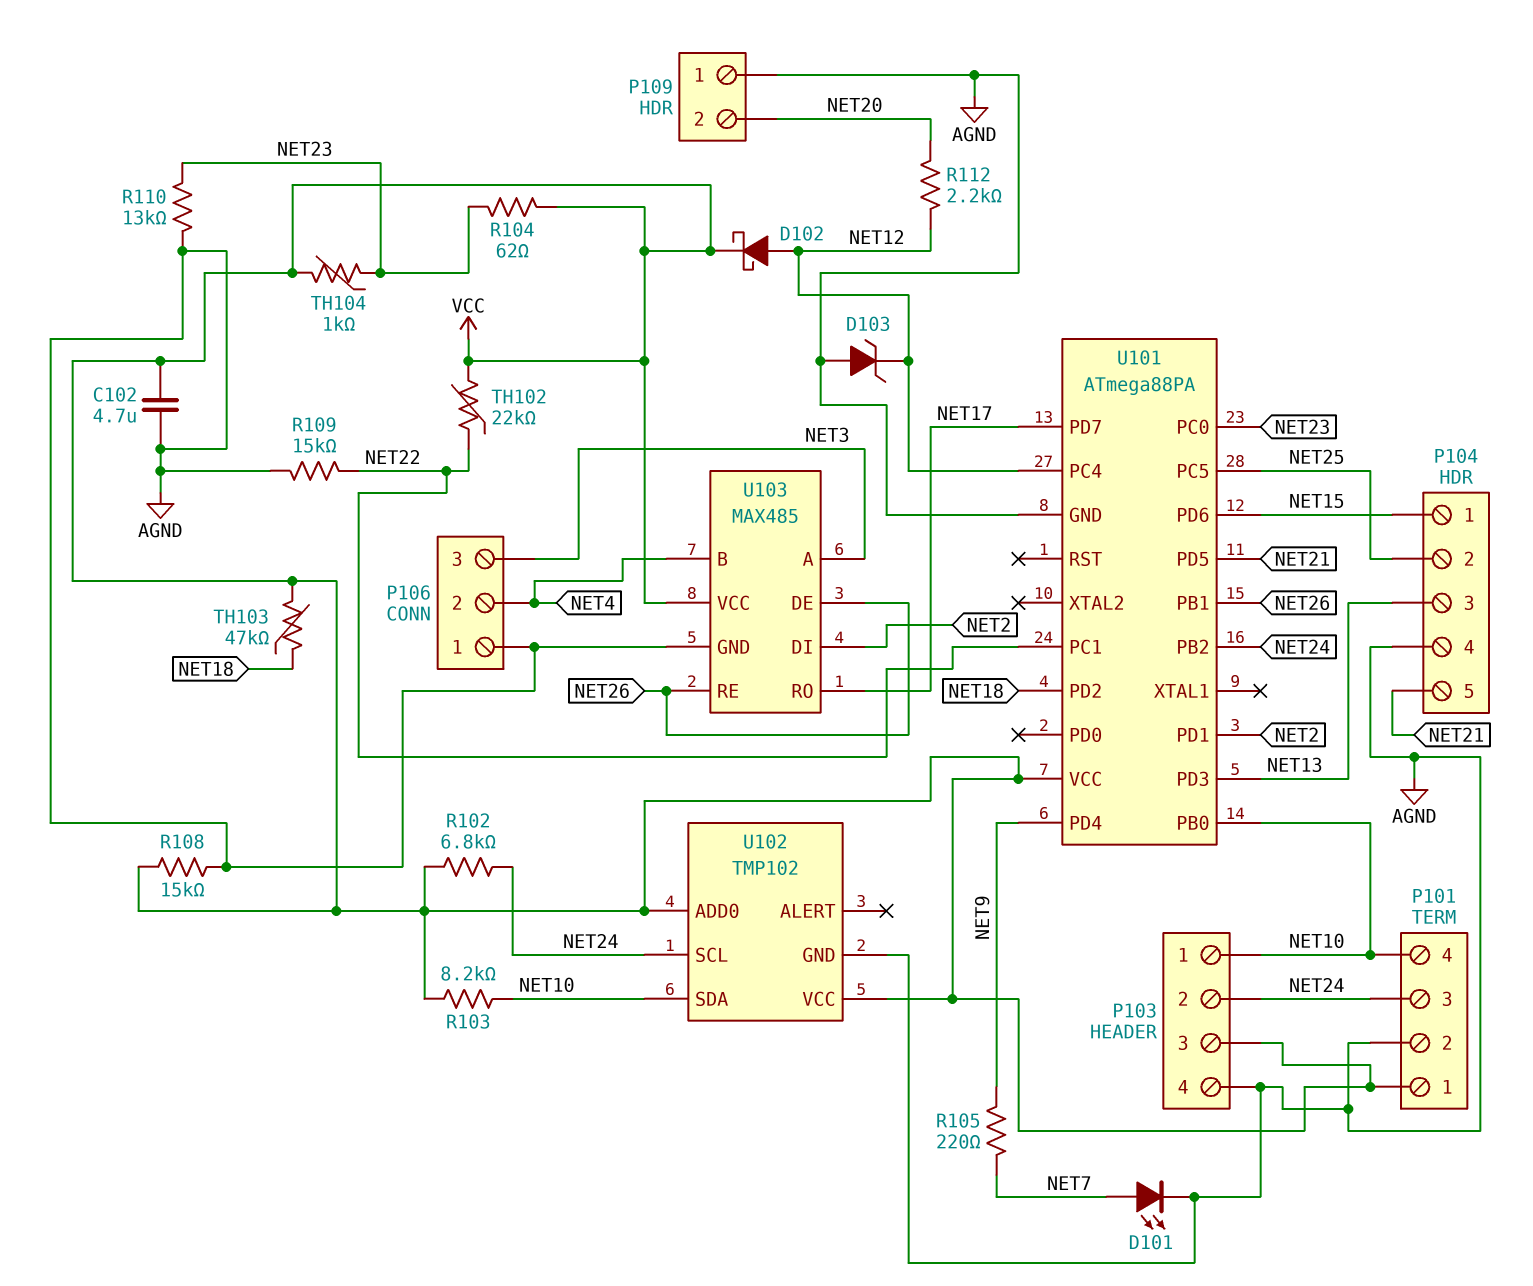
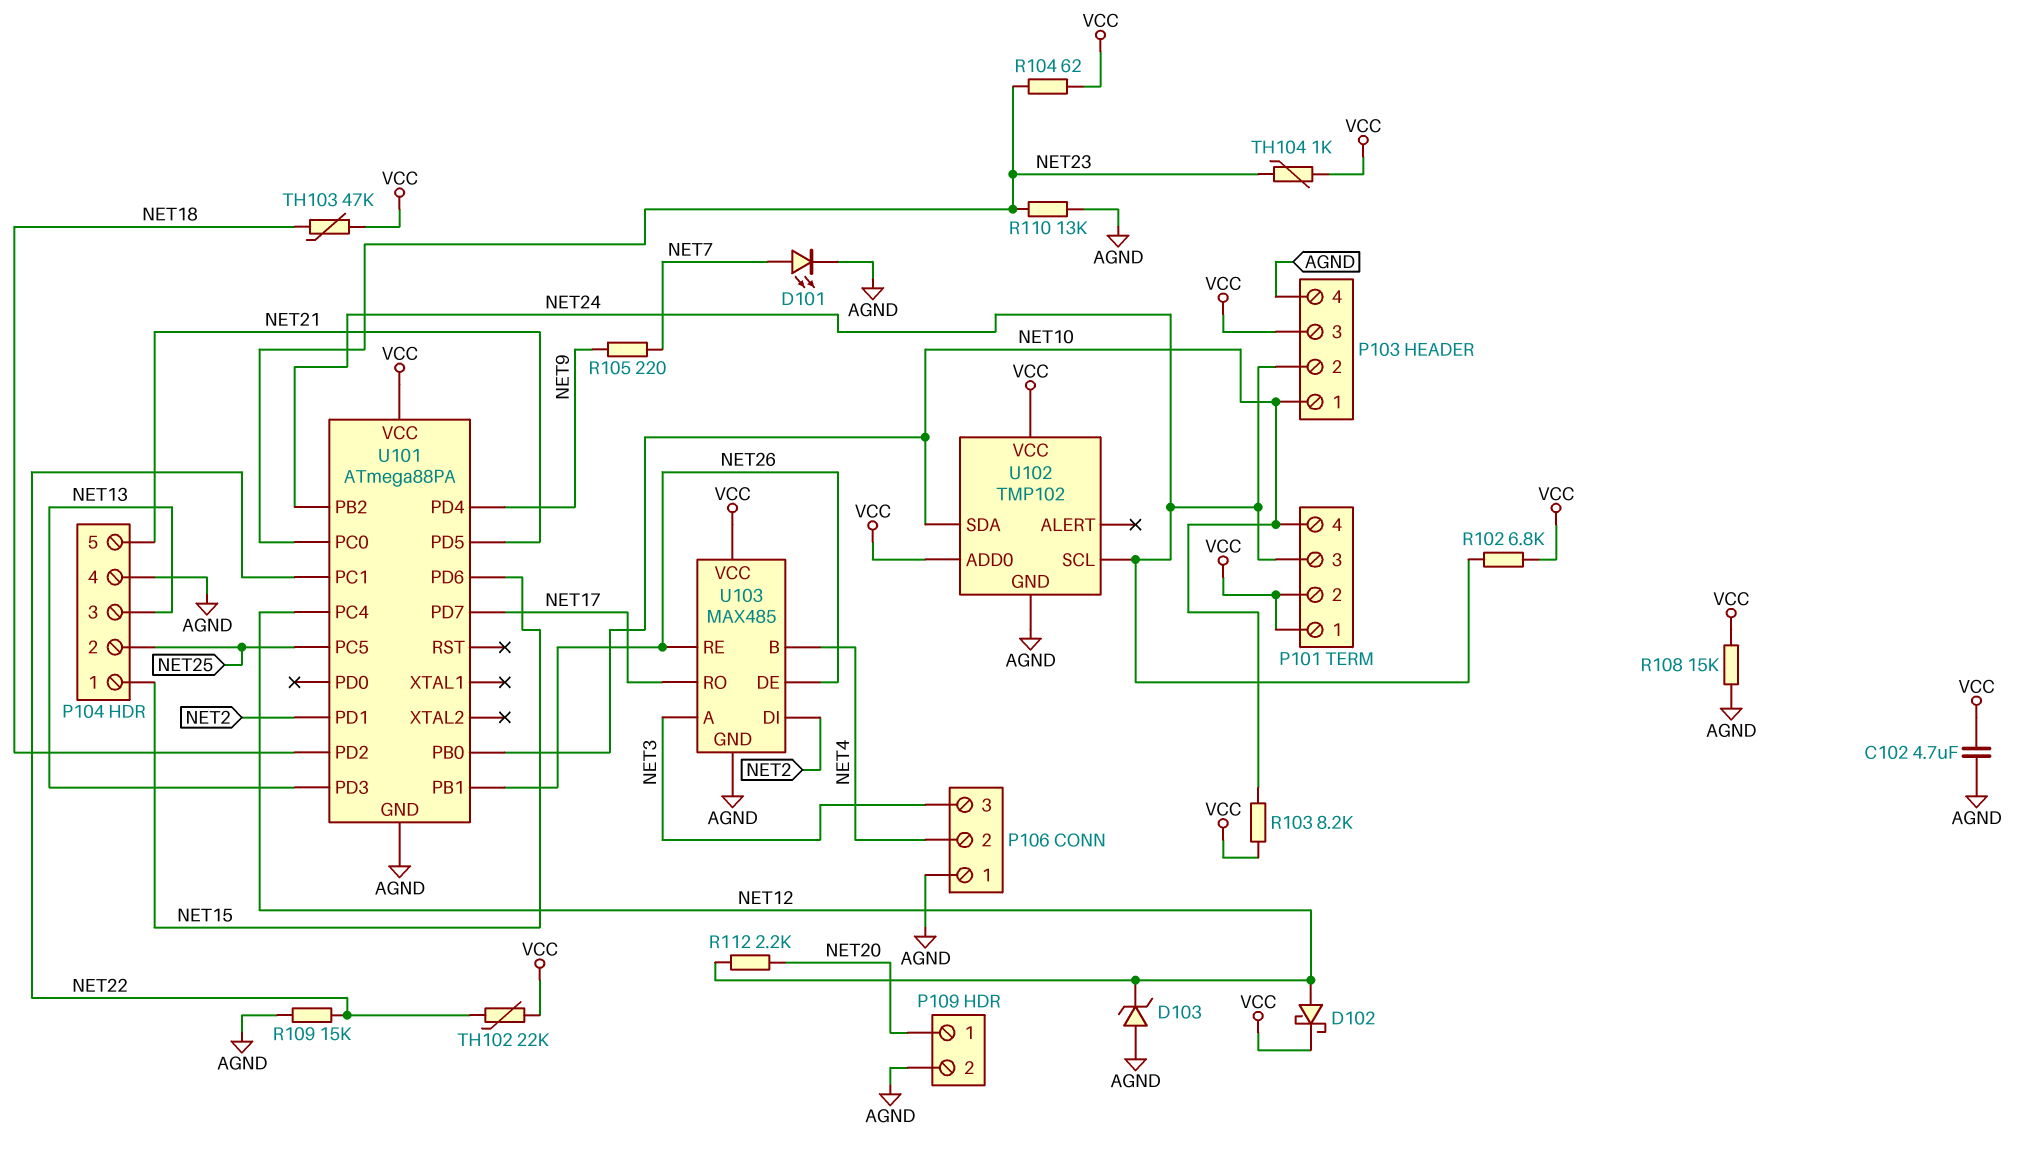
P101 pin 2: AGND -> VCC
P109 pin 1: AGND -> NET20
P109 pin 2: NET20 -> AGND

